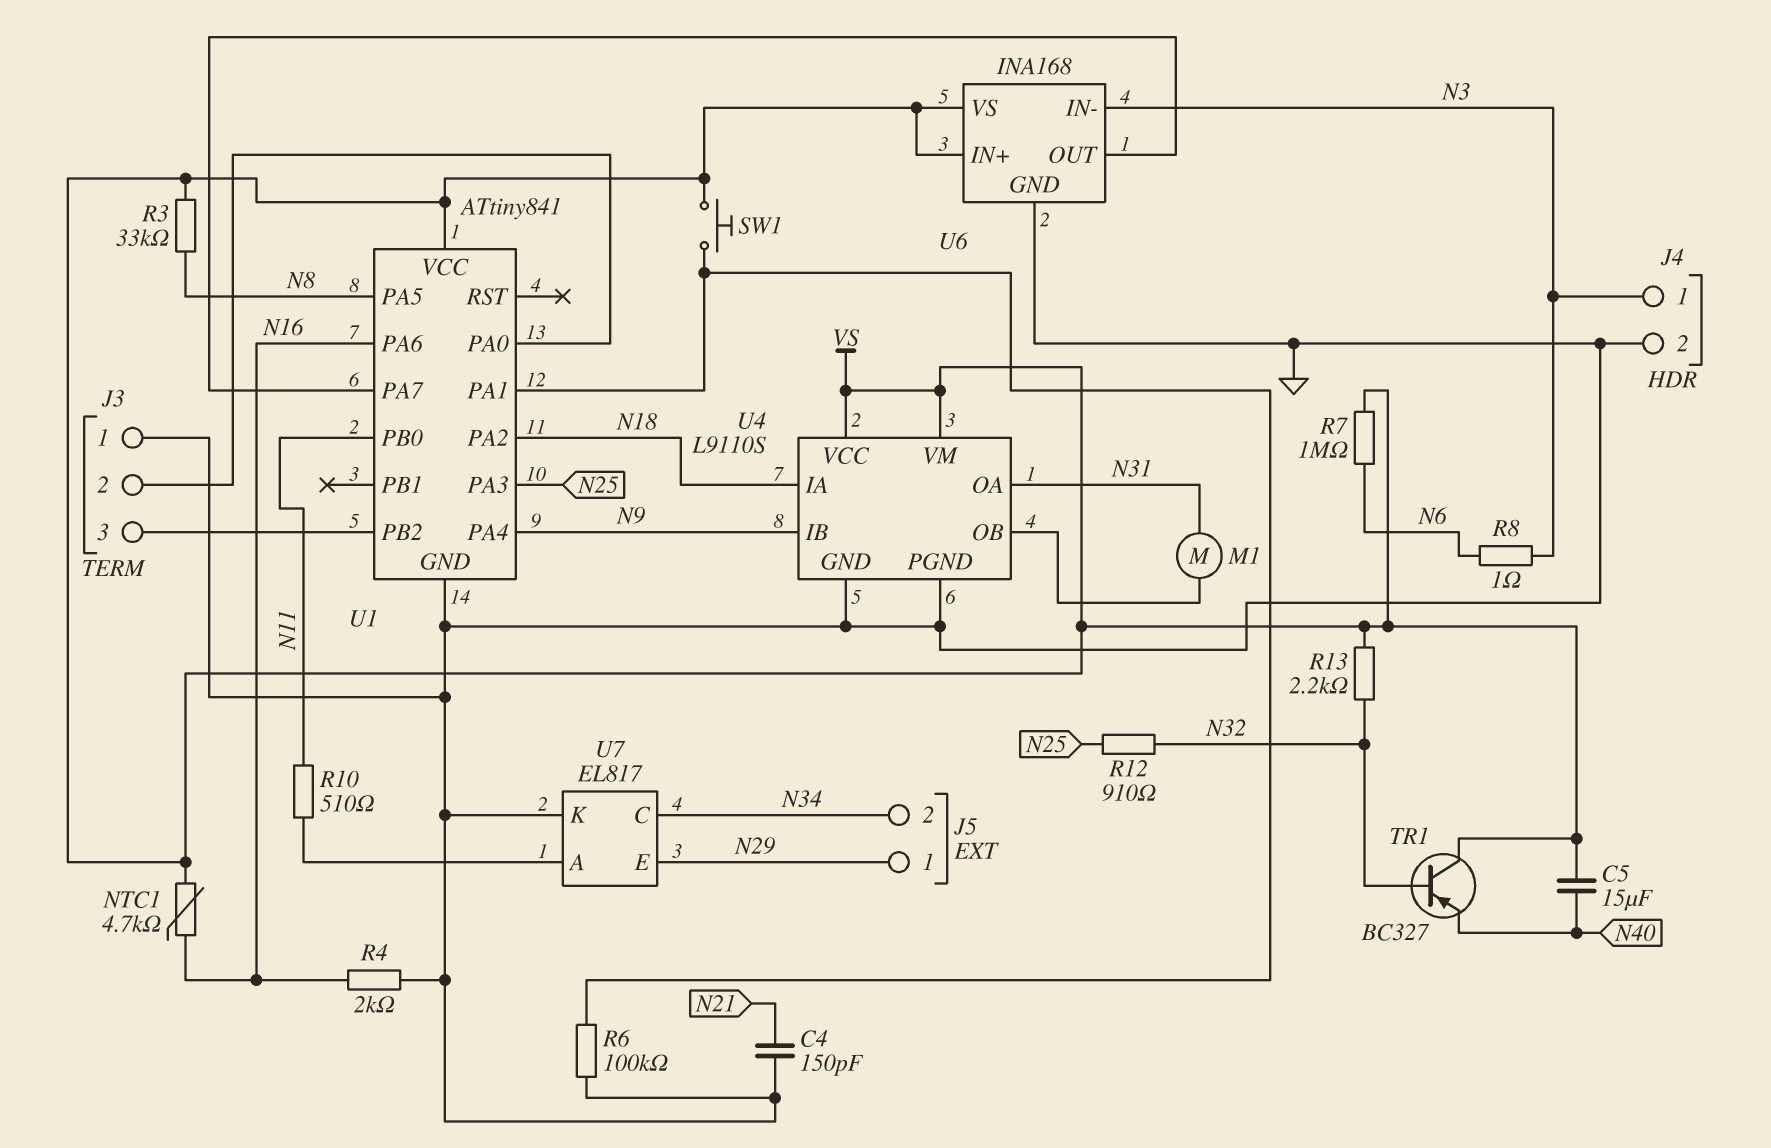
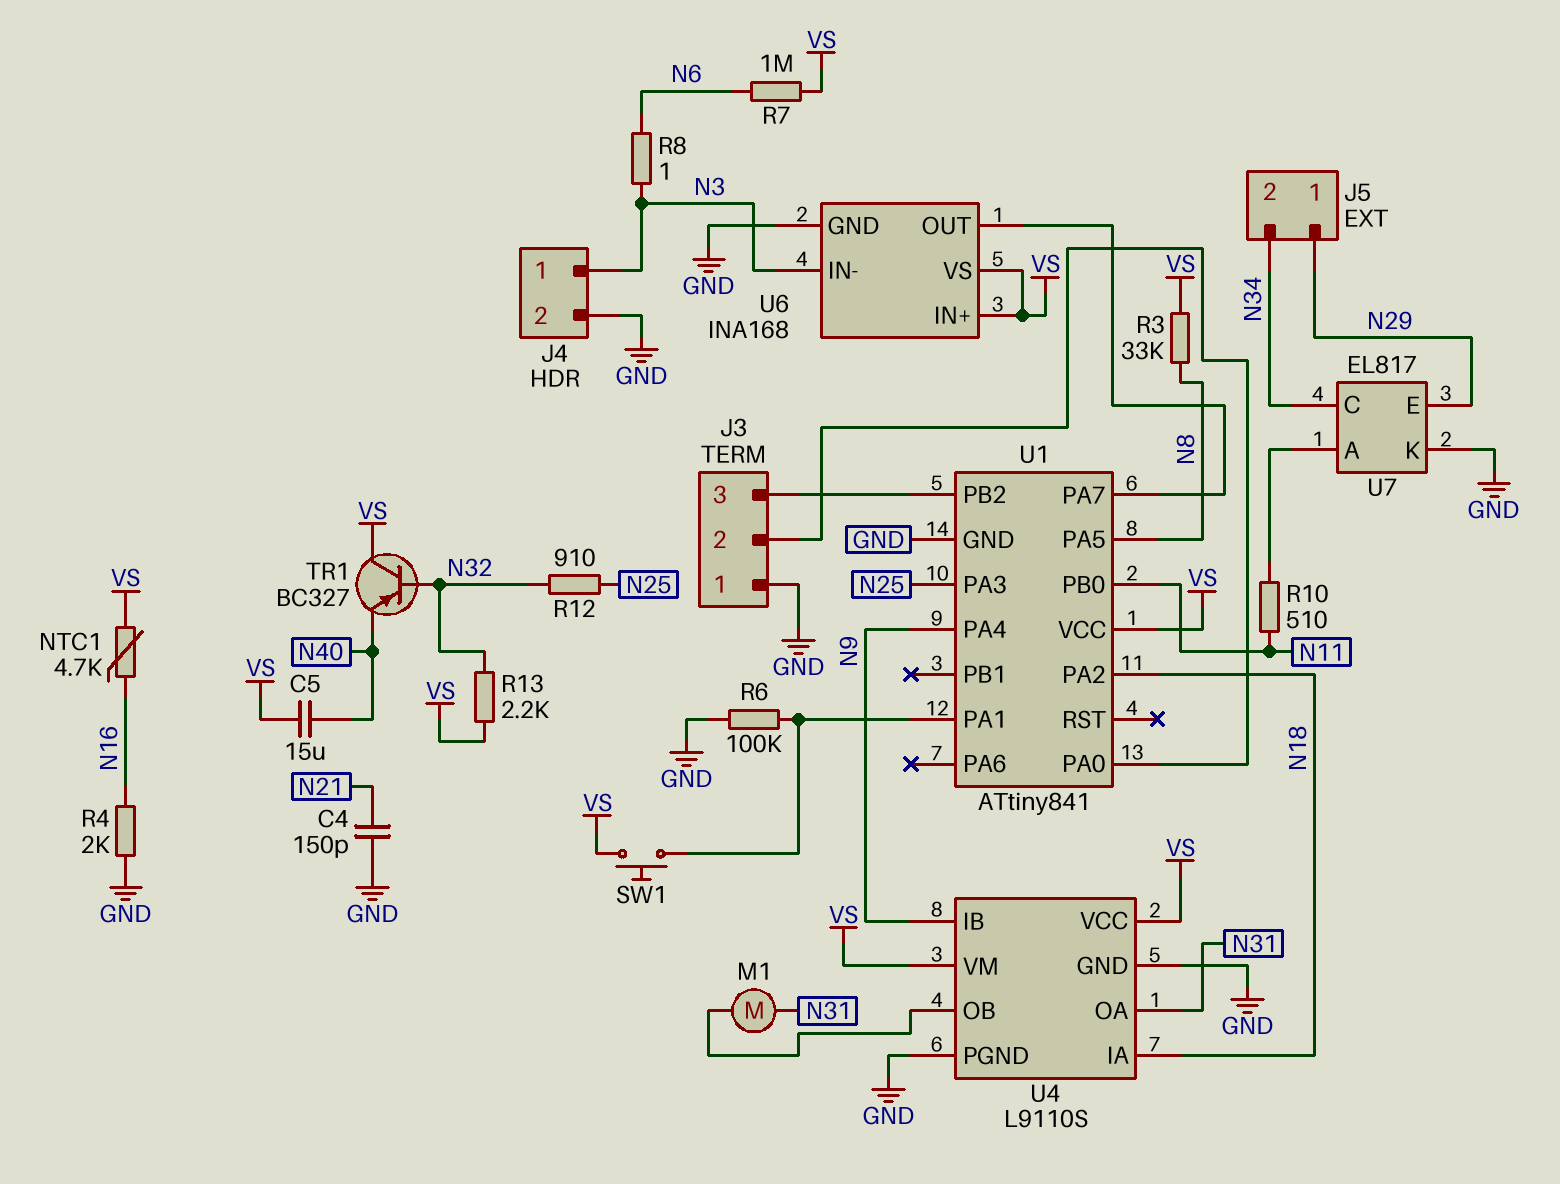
U1 pin PA6: N16 -> none

